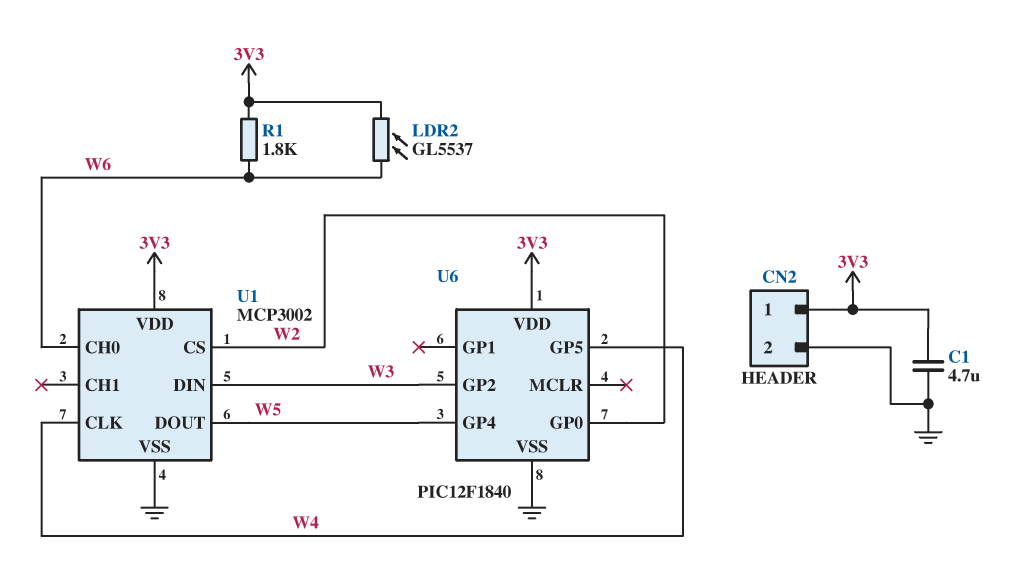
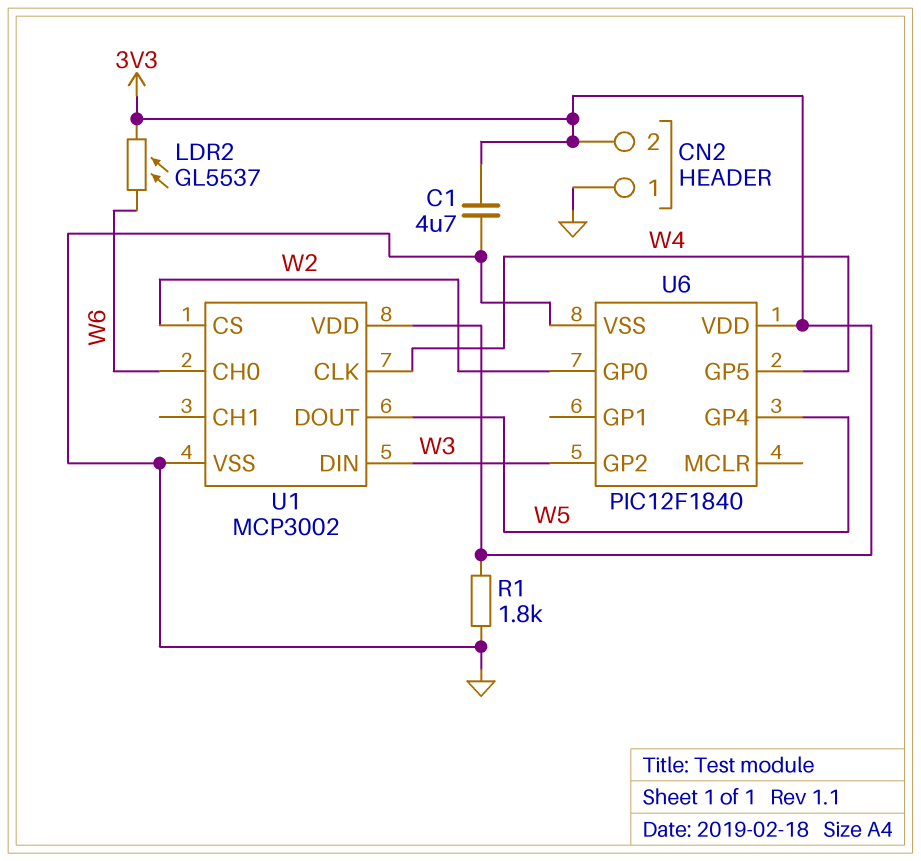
CN2 pin 1: 3V3 -> GND
CN2 pin 2: GND -> 3V3
R1: 1.8k (3V3, W6) -> 1.8k (3V3, GND)

